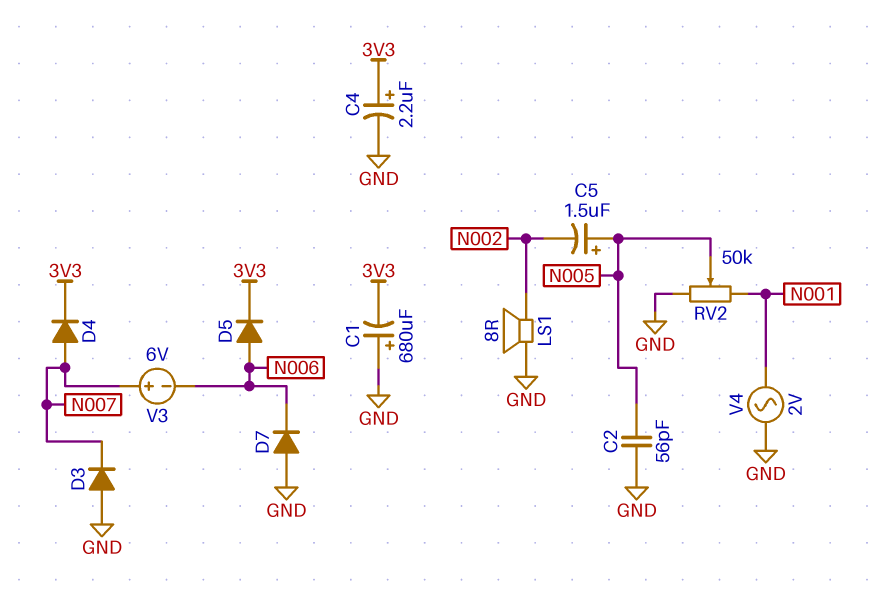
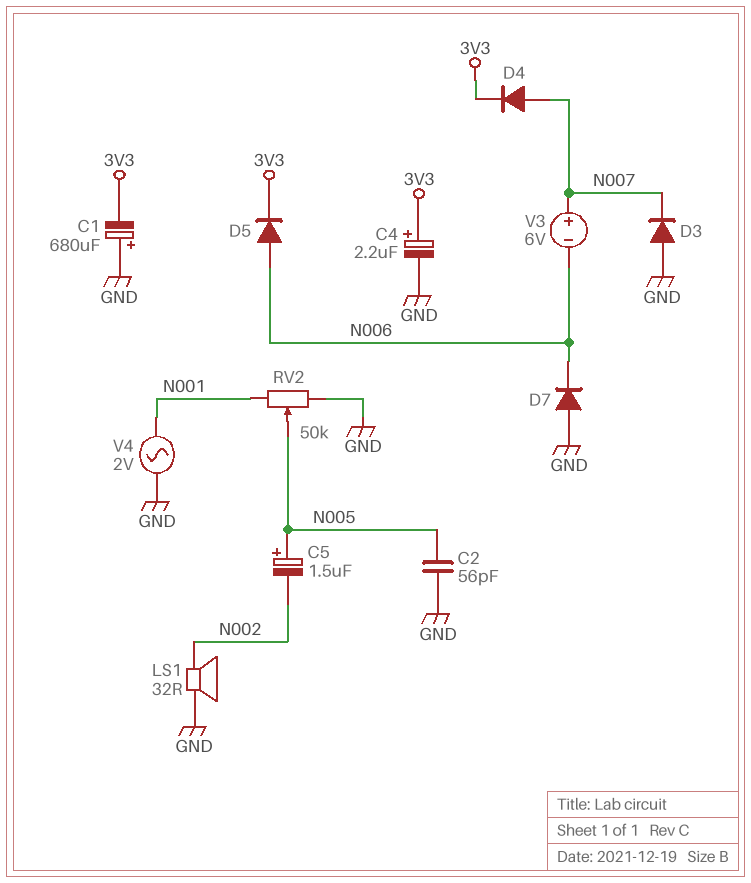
LS1: speaker 8R (GND, N002) -> speaker 32R (GND, N002)

